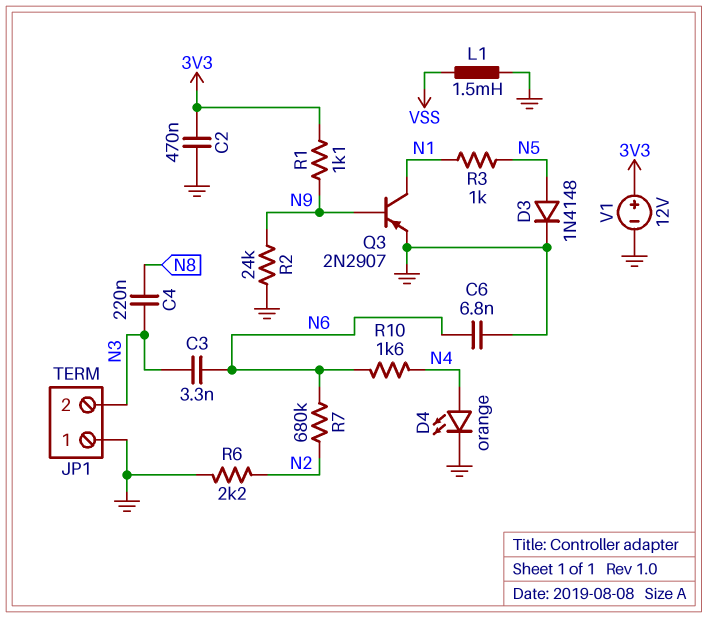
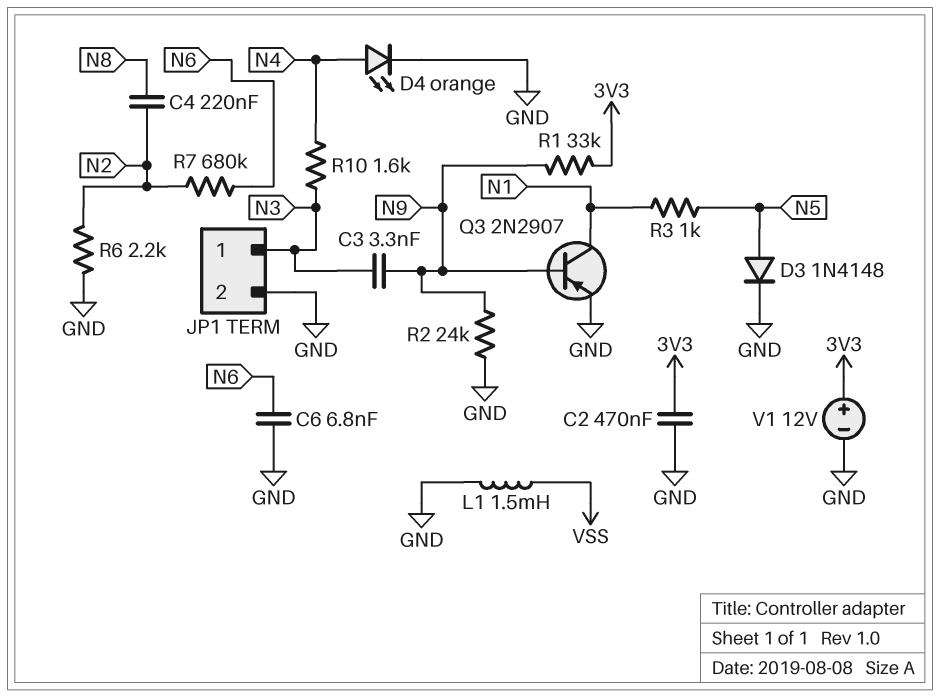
C3: 3.3nF (N3, N6) -> 3.3nF (N3, N9)
C4: 220nF (N3, N8) -> 220nF (N2, N8)
JP1 pin 1: GND -> N3
JP1 pin 2: N3 -> GND
R1: 1.1k (3V3, N9) -> 33k (3V3, N9)
R10: 1.6k (N4, N6) -> 1.6k (N3, N4)

